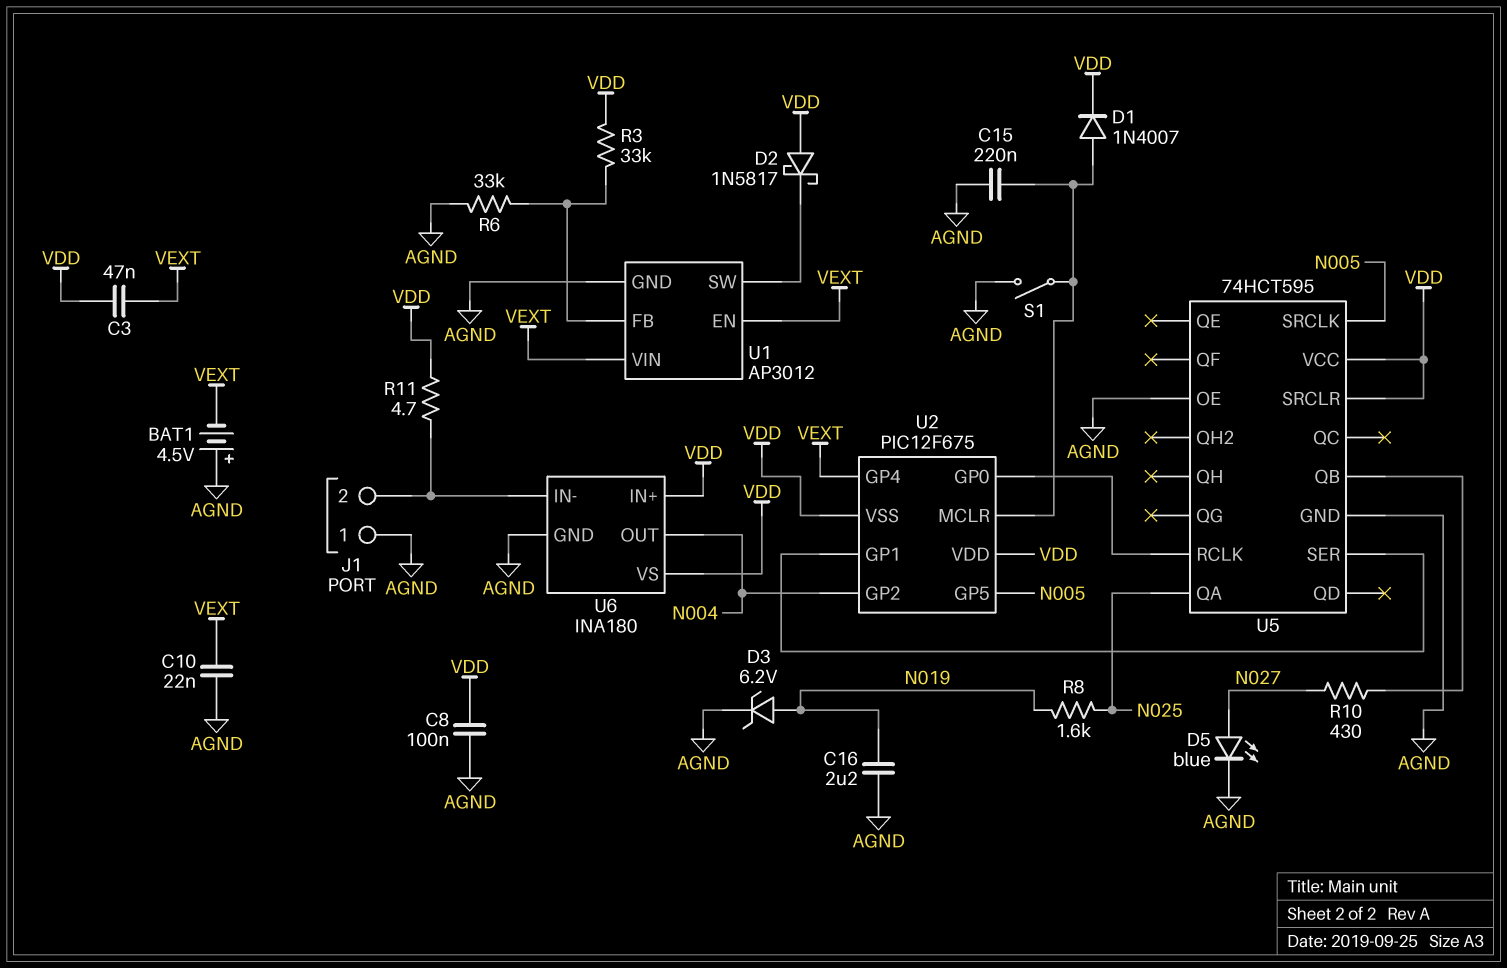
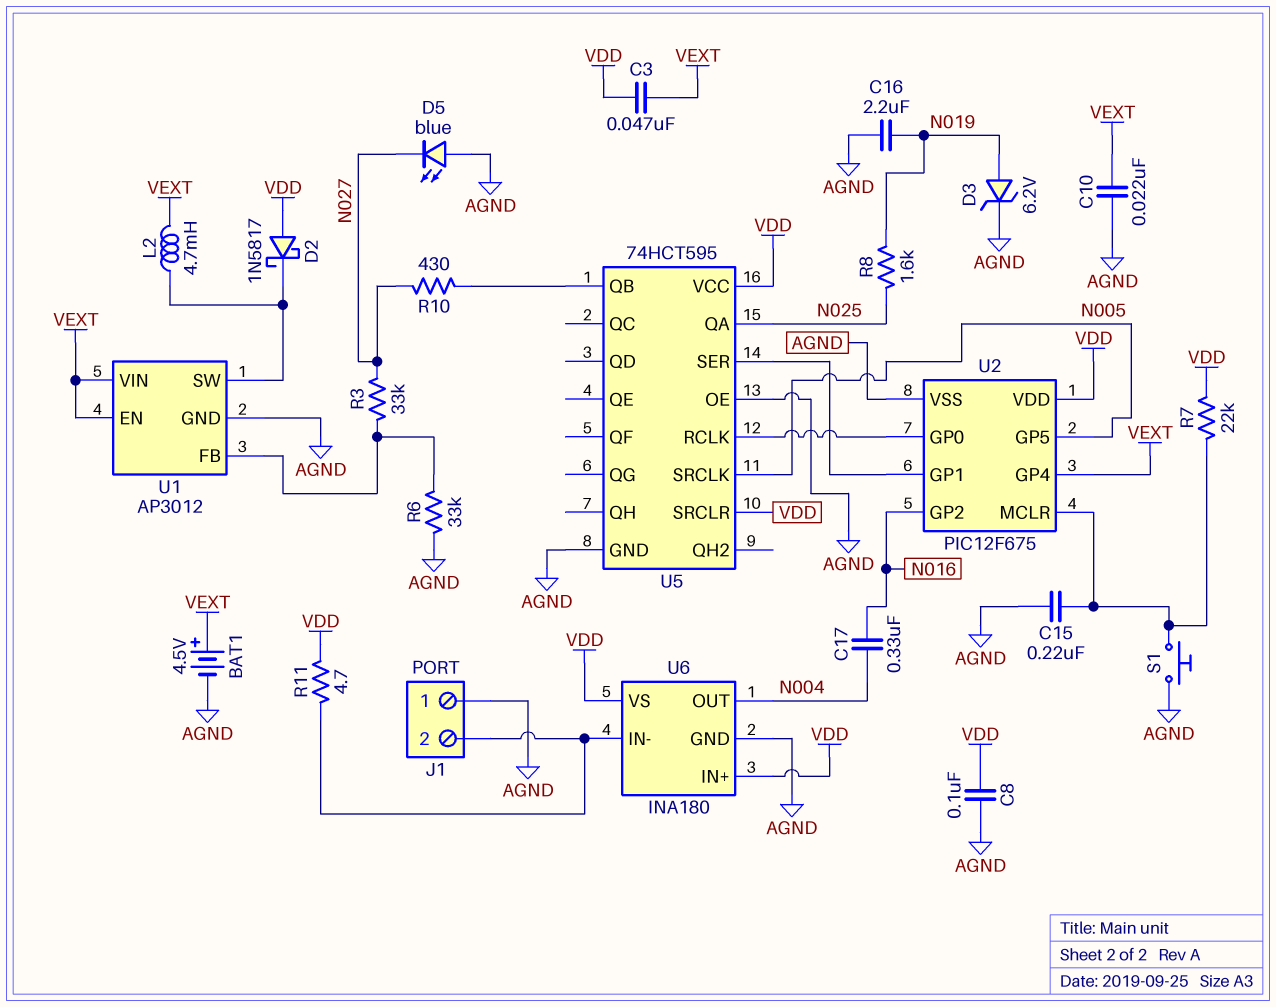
BAT1: 4.5V (plus AGND, minus VEXT) -> 4.5V (plus VEXT, minus AGND)
C17: none -> 330nF (N004, N016)
D1: diode 1N4007 (A U2/MCLR, K VDD) -> none
D5: LED blue (A N027, K AGND) -> LED blue (A AGND, K N027)
L2: none -> 4.7mH (U1/SW, VEXT)
R3: 33k (U1/FB, VDD) -> 33k (N027, U1/FB)
R7: none -> 22k (U2/MCLR, VDD)
S1: switch (AGND, U2/MCLR) -> button (AGND, U2/MCLR)
U2 pin GP2: N004 -> N016
U2 pin VSS: VDD -> AGND

